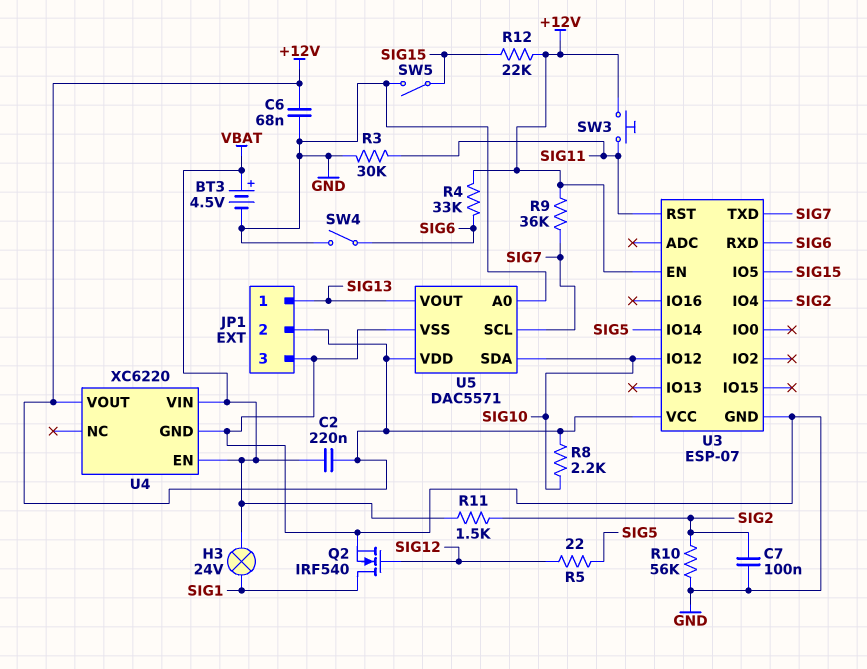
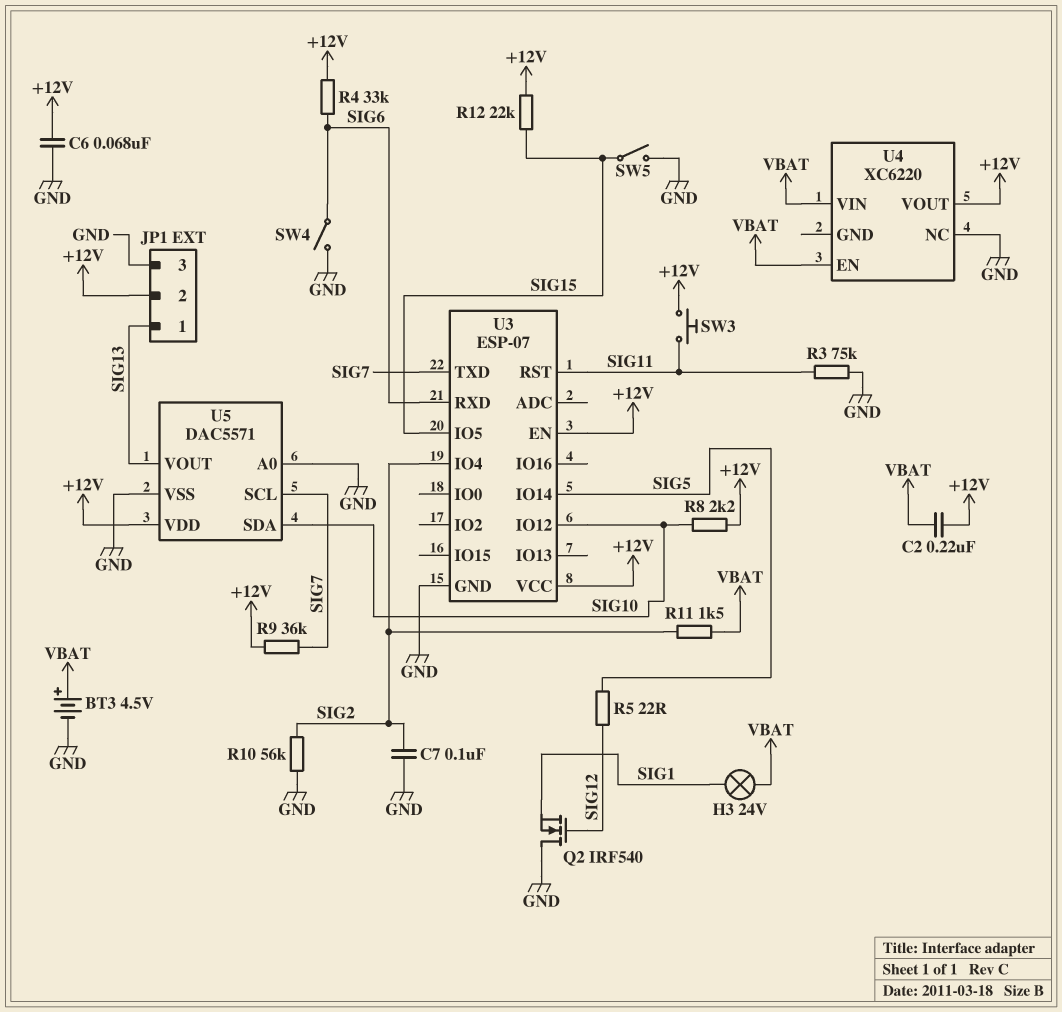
Q2: NMOS IRF540 (G SIG12, D SIG1, S GND) -> NMOS IRF540 (G SIG12, D GND, S SIG1)
R3: 30k (GND, SIG11) -> 75k (GND, SIG11)
U4 pin GND: GND -> none
U4 pin NC: none -> GND

